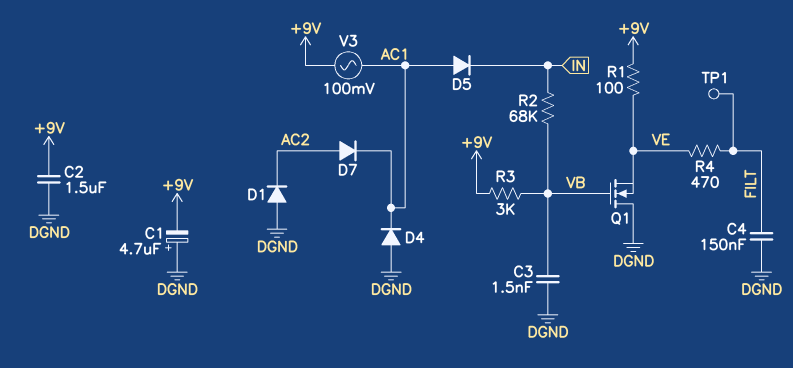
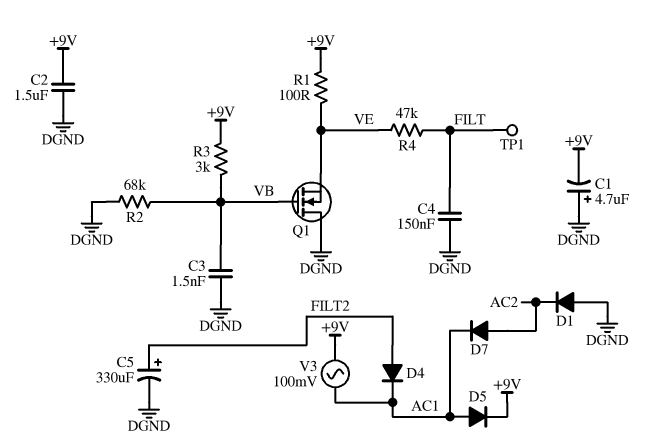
C5: none -> 330uF (plus FILT2, minus DGND)
D4: diode (A DGND, K AC1) -> diode (A FILT2, K AC1)
D5: diode (A AC1, K IN) -> diode (A AC1, K +9V)
R2: 68k (IN, VB) -> 68k (DGND, VB)
R4: 470 (FILT, VE) -> 47k (FILT, VE)

